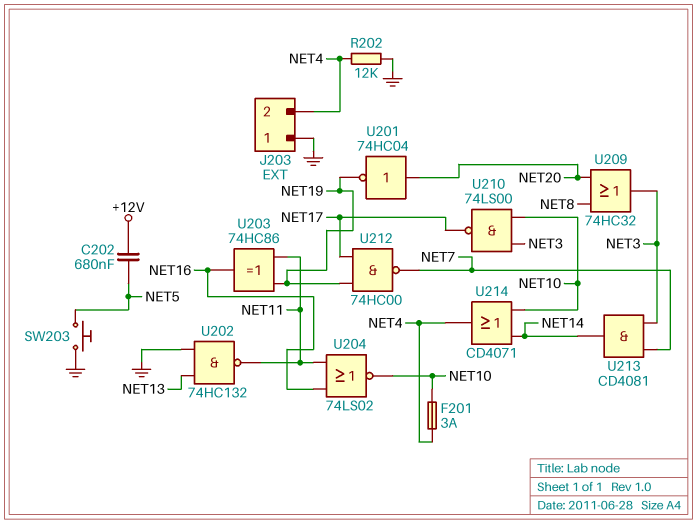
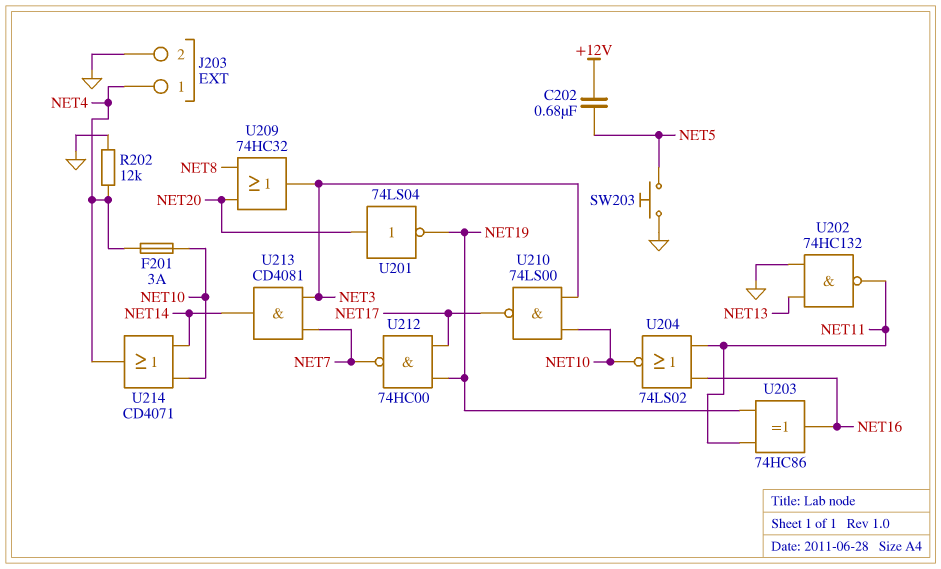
J203 pin 1: GND -> NET4
J203 pin 2: NET4 -> GND
U201: NOT 74HC04 (in NET20, out NET19) -> NOT 74LS04 (in NET20, out NET19)

